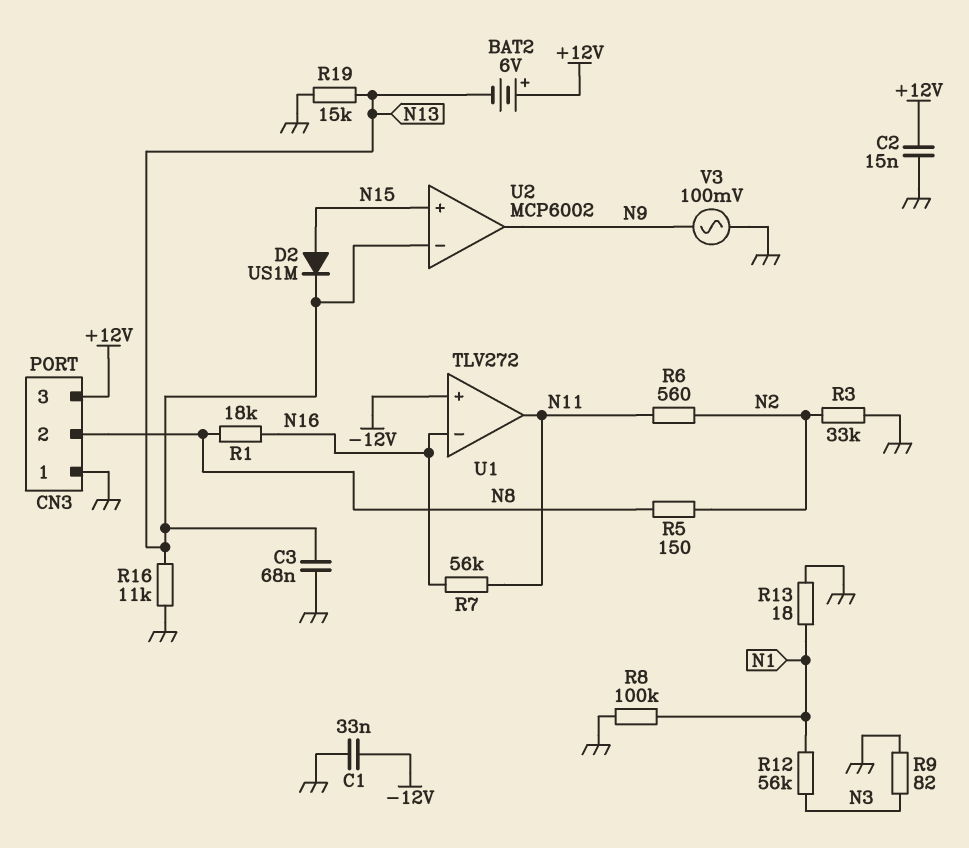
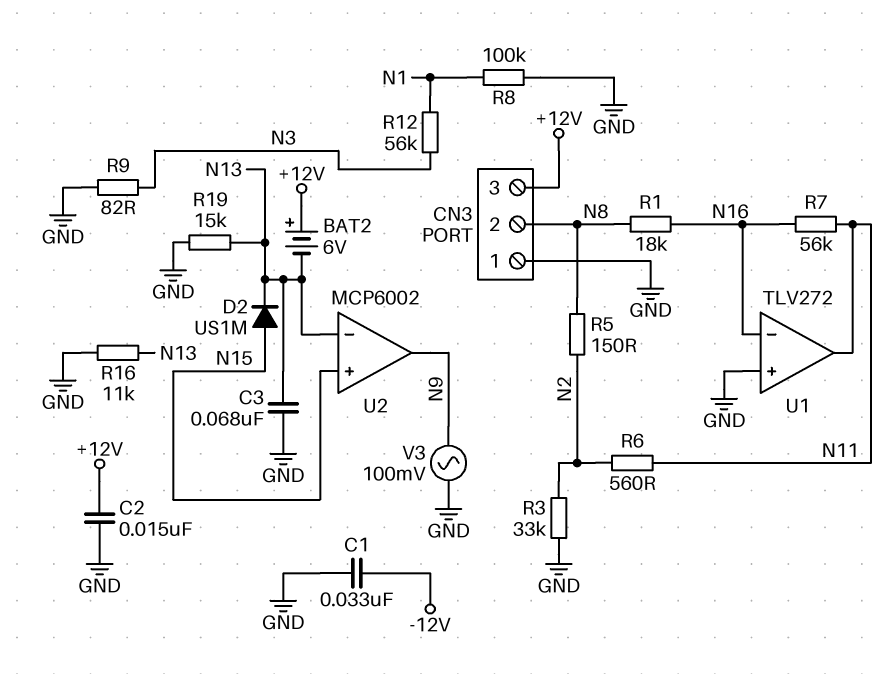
R13: 18 (GND, N1) -> none
U1 pin in+: -12V -> GND

